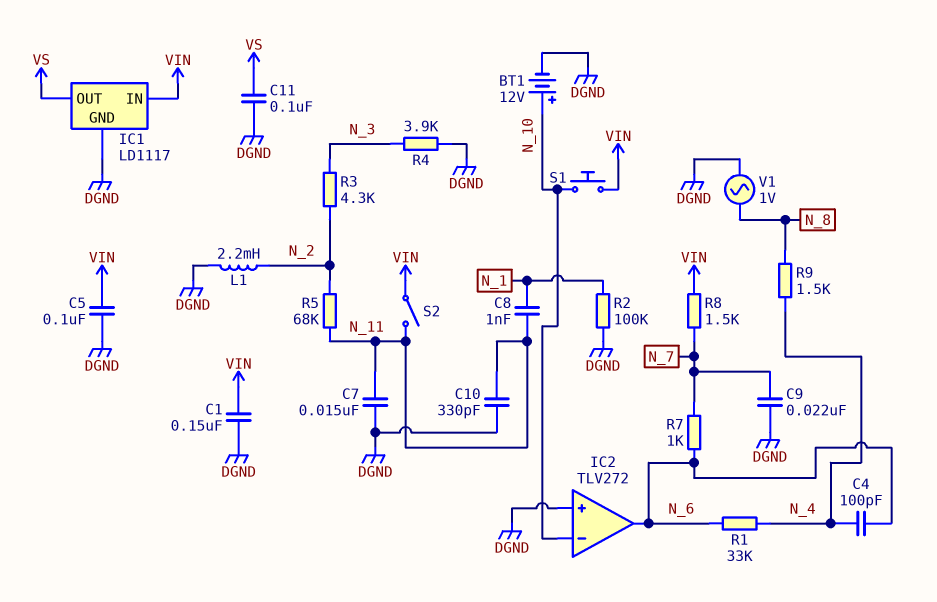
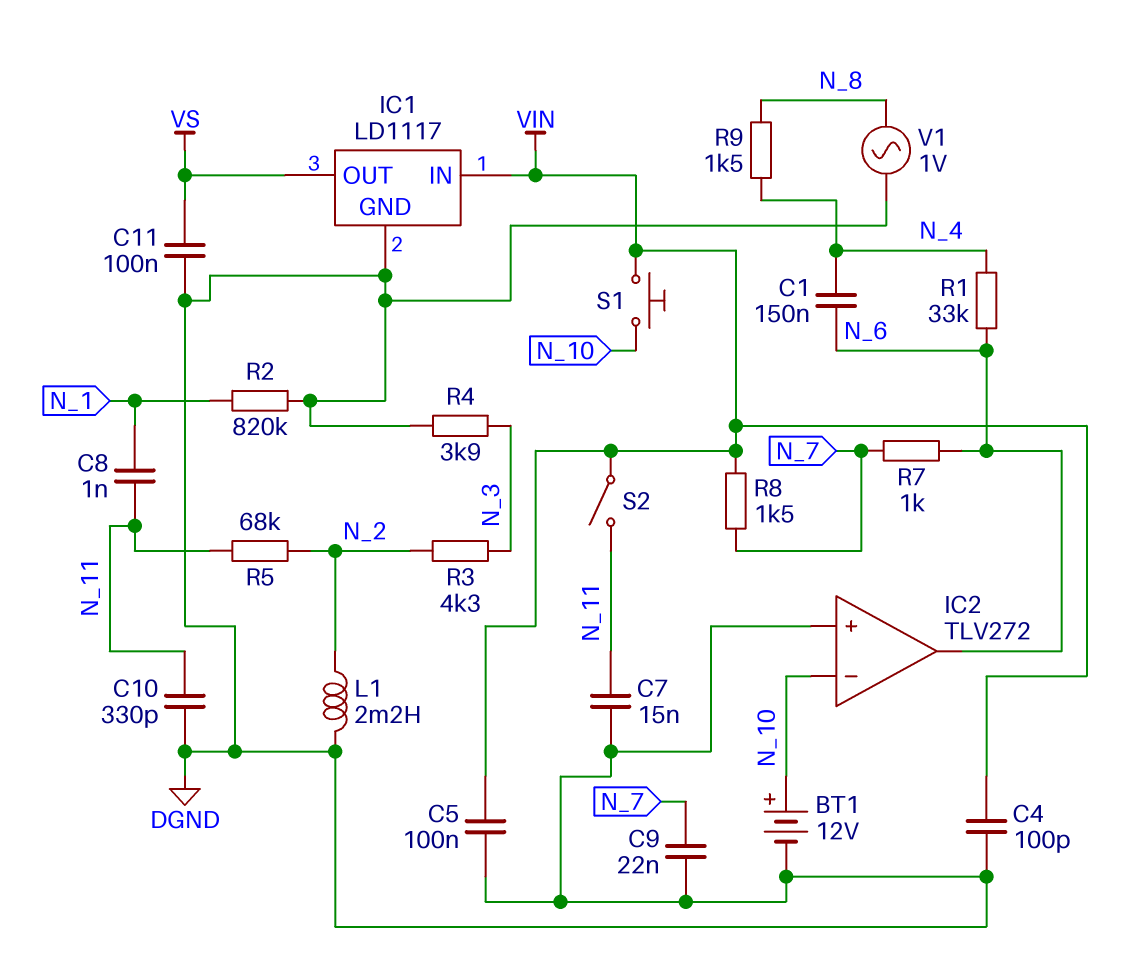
C1: 150nF (DGND, VIN) -> 150nF (N_4, N_6)
C4: 100pF (N_4, N_6) -> 100pF (DGND, VIN)
R2: 100k (DGND, N_1) -> 820k (DGND, N_1)

